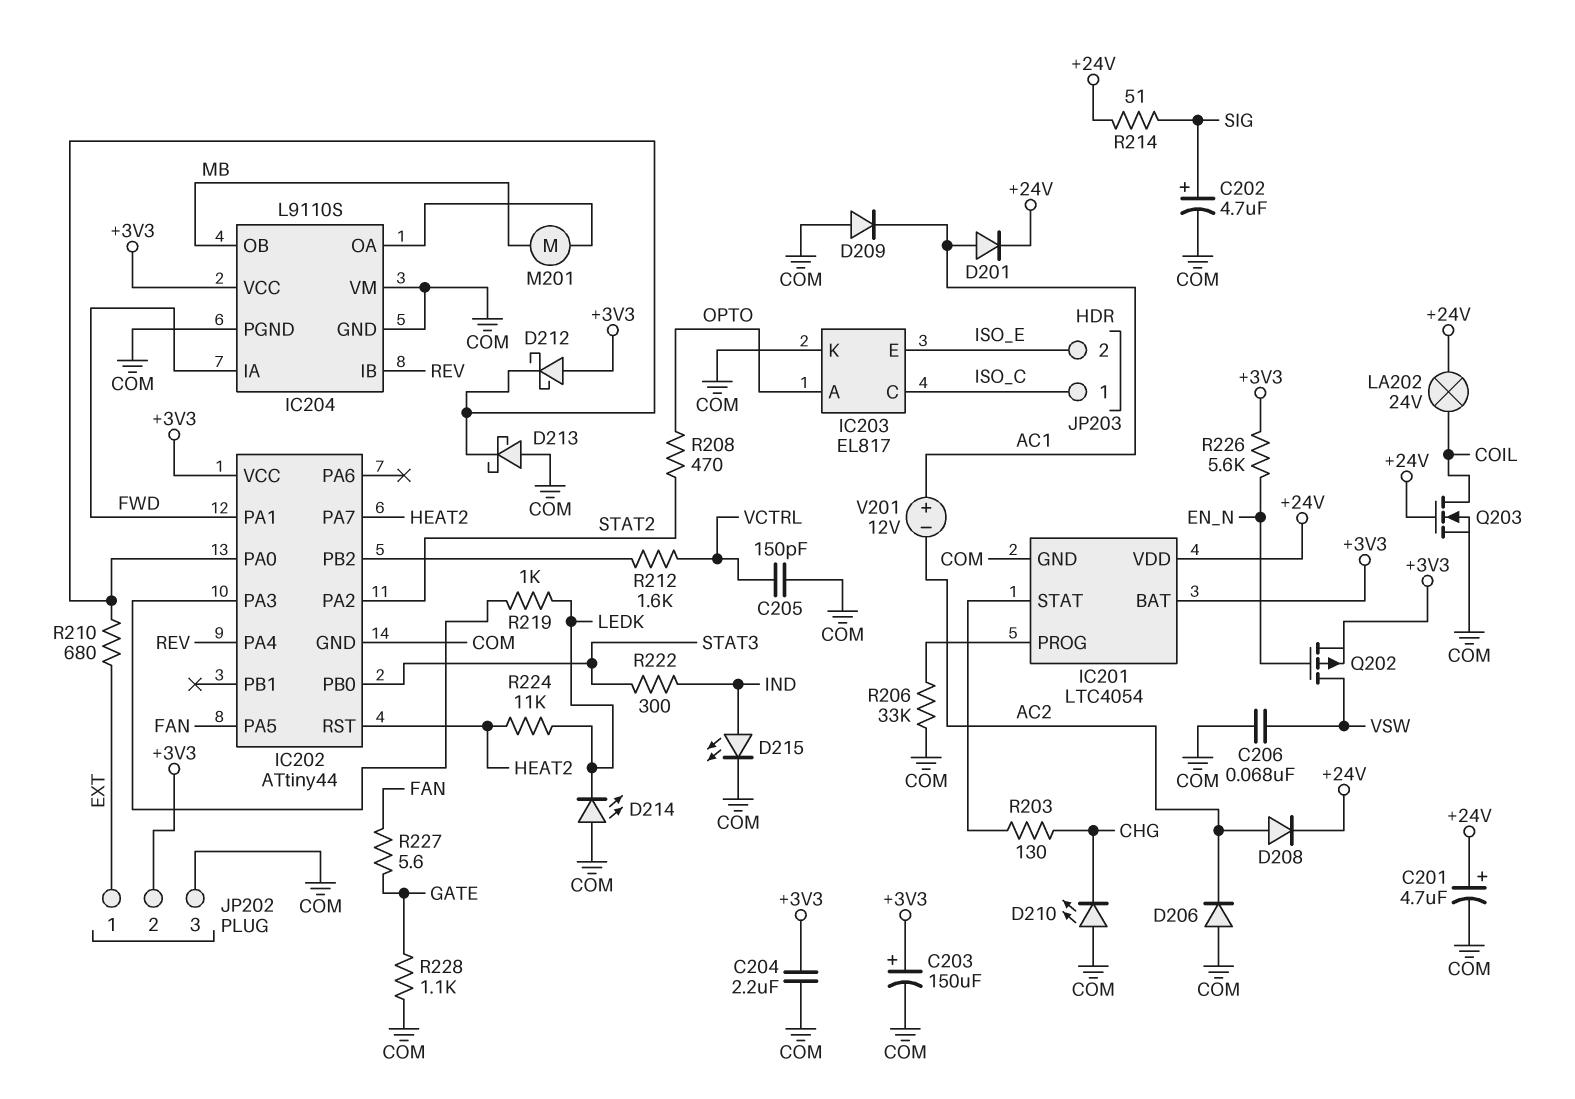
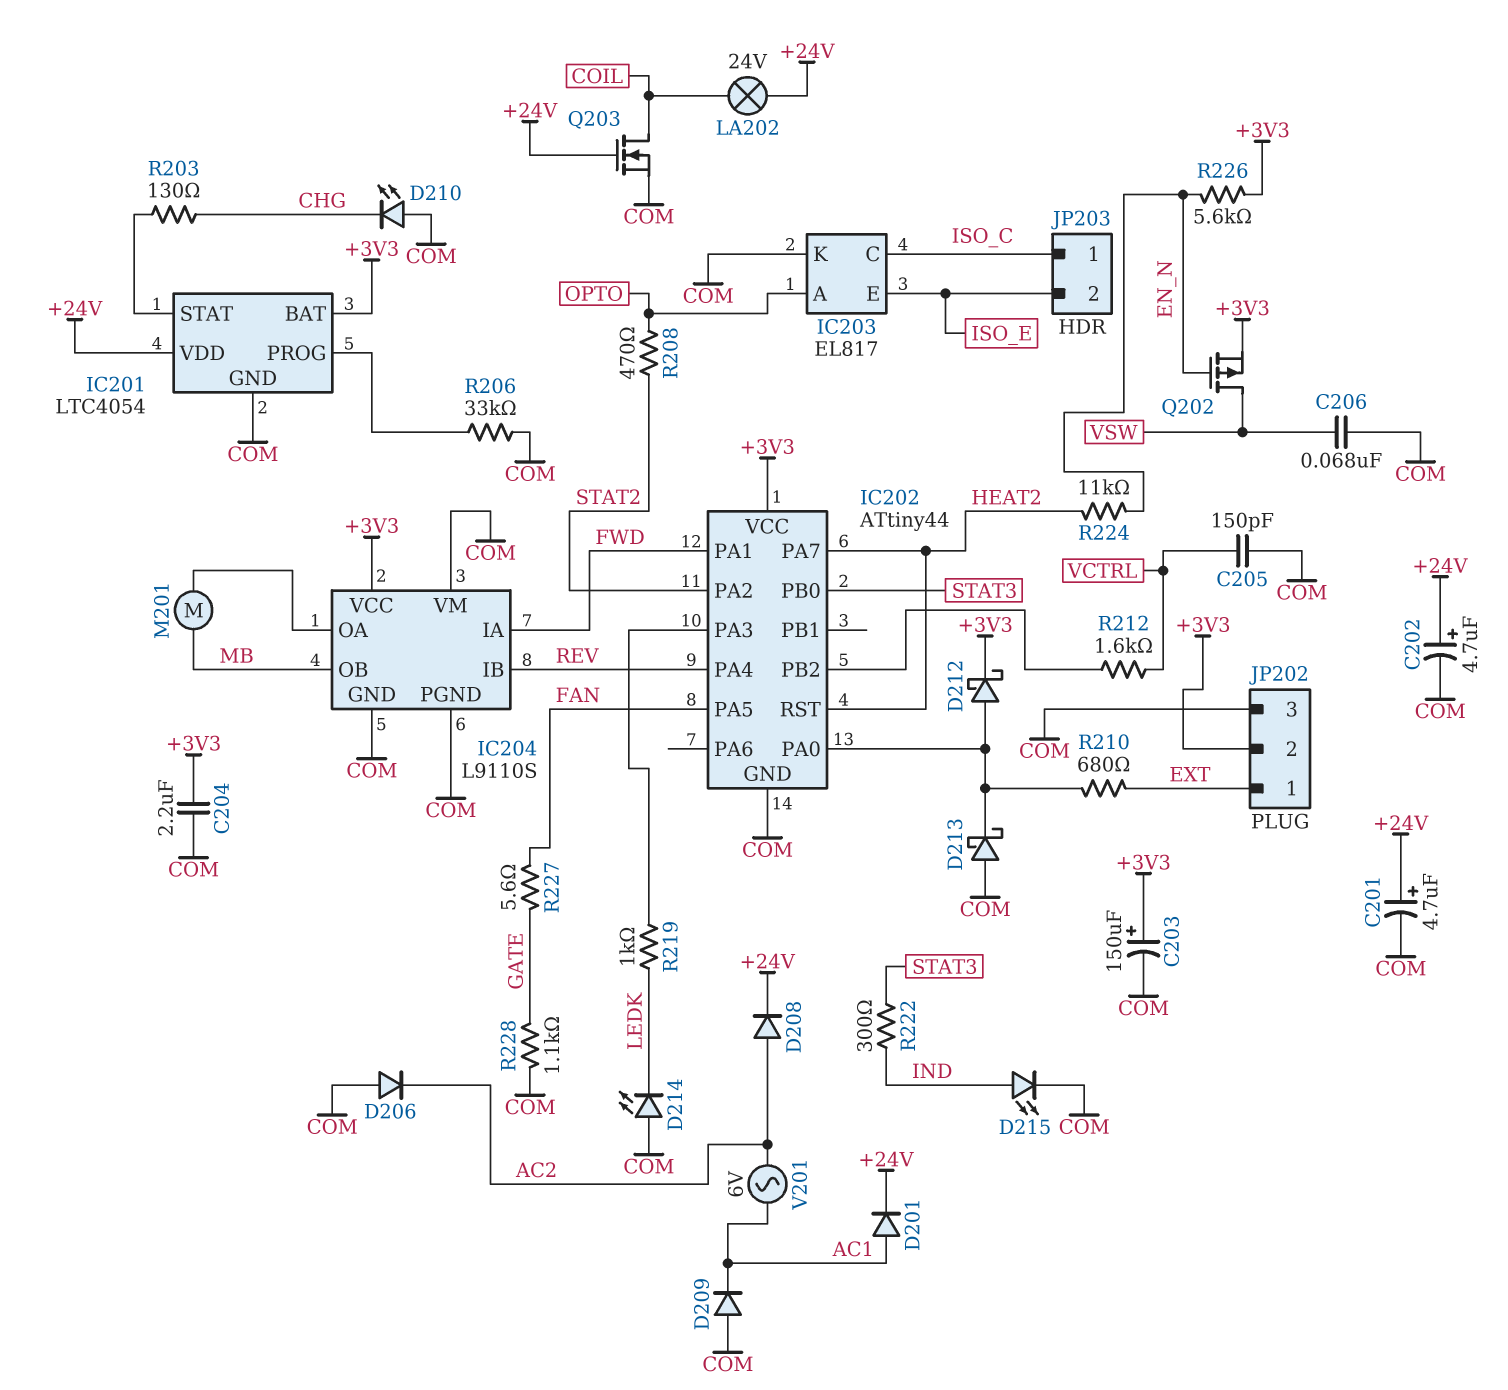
C202: 4.7uF (plus SIG, minus COM) -> 4.7uF (plus +24V, minus COM)
D212: schottky (A +3V3, K IC202/PA0) -> schottky (A IC202/PA0, K +3V3)
R214: 51 (+24V, SIG) -> none
R224: 11k (HEAT2, LEDK) -> 11k (EN_N, HEAT2)
V201: 12V (plus AC1, minus AC2) -> AC 6V (AC1, AC2)

